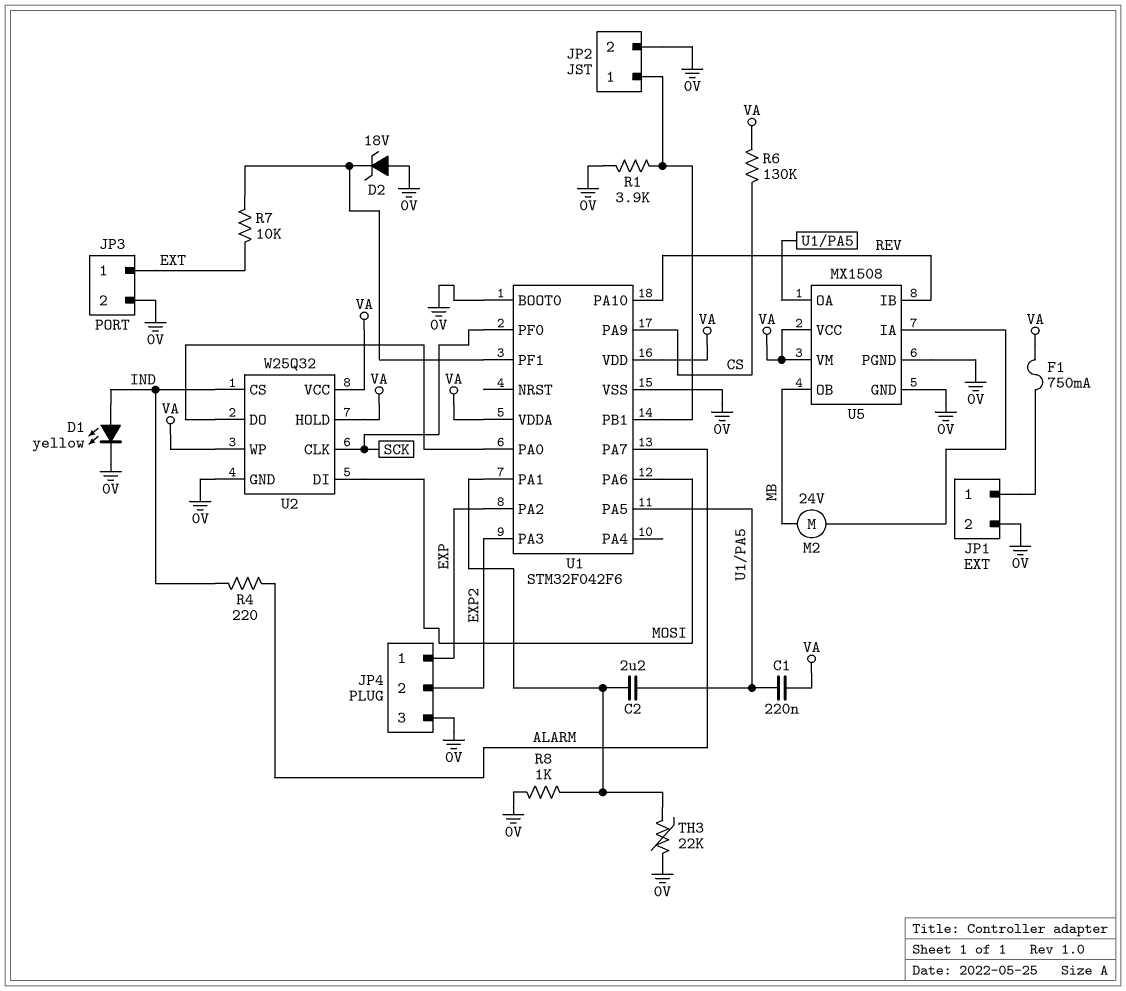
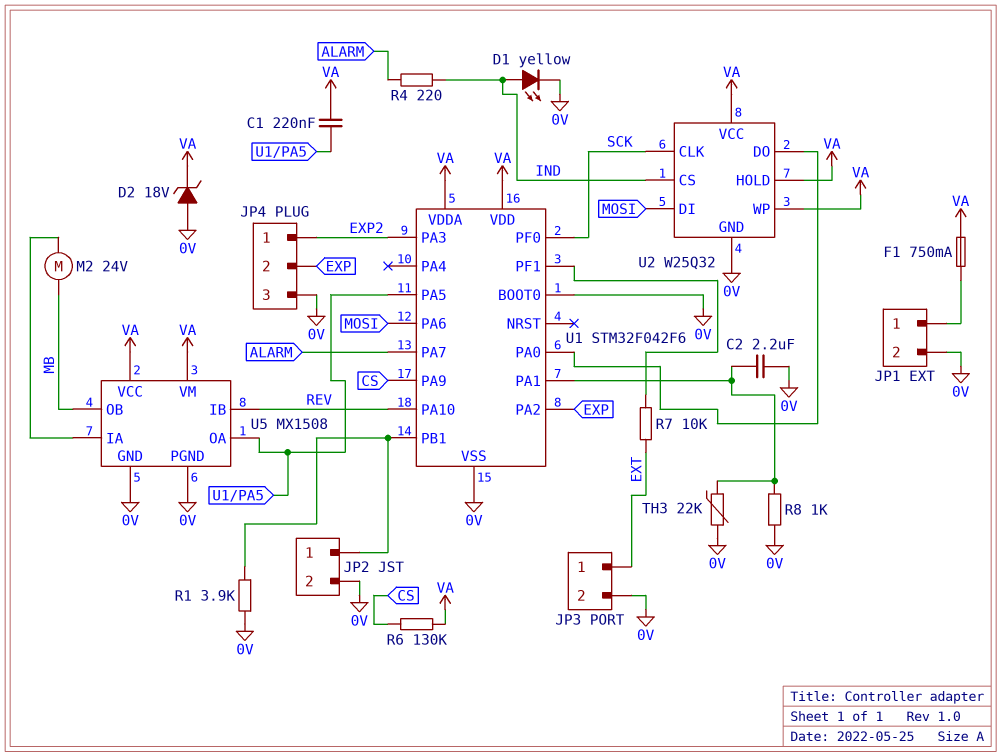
C2: 2.2uF (U1/PA1, U1/PA5) -> 2.2uF (0V, U1/PA1)
D2: zener 18V (A 0V, K U1/PF1) -> zener 18V (A 0V, K VA)
JP4 pin 1: EXP -> EXP2
JP4 pin 2: EXP2 -> EXP

